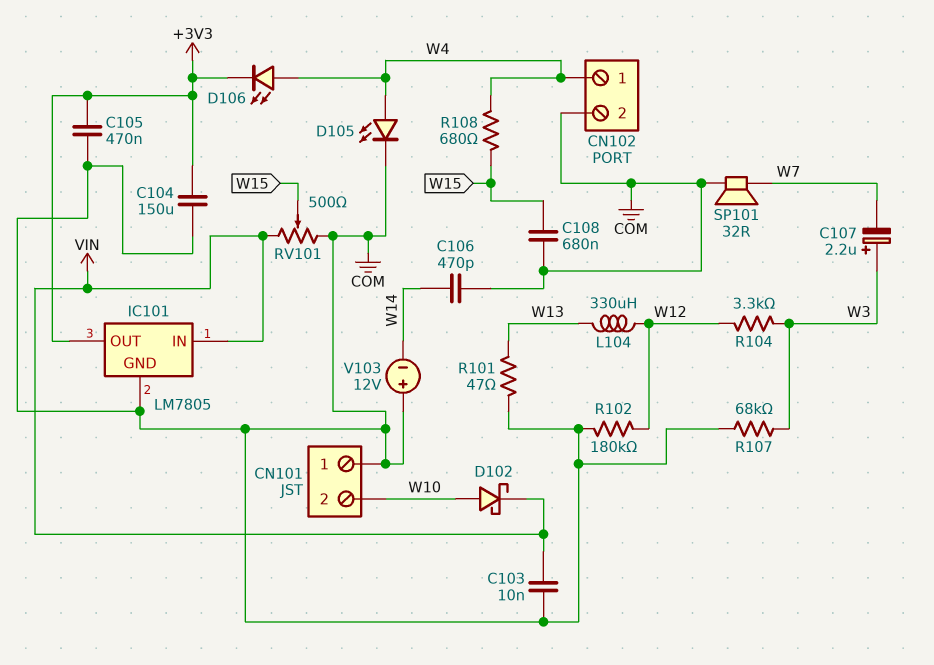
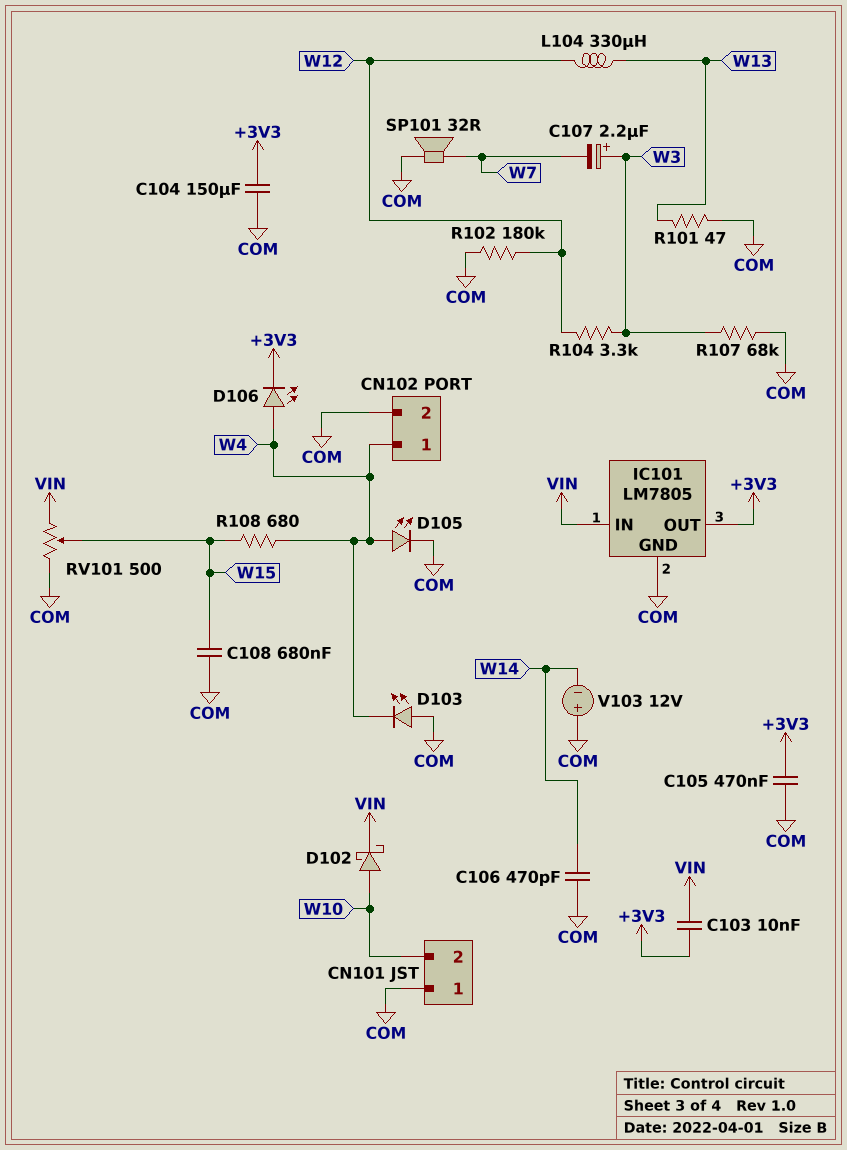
C103: 10nF (COM, VIN) -> 10nF (+3V3, VIN)
D103: none -> LED (A COM, K W4)

